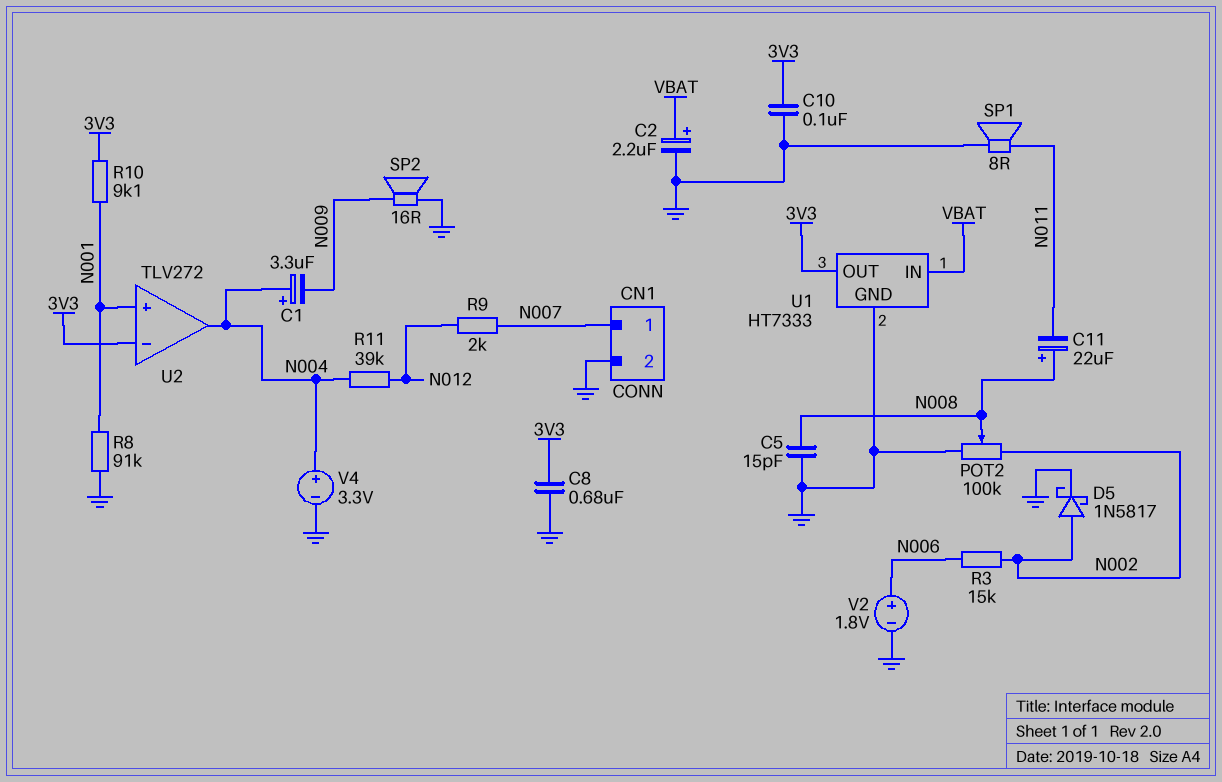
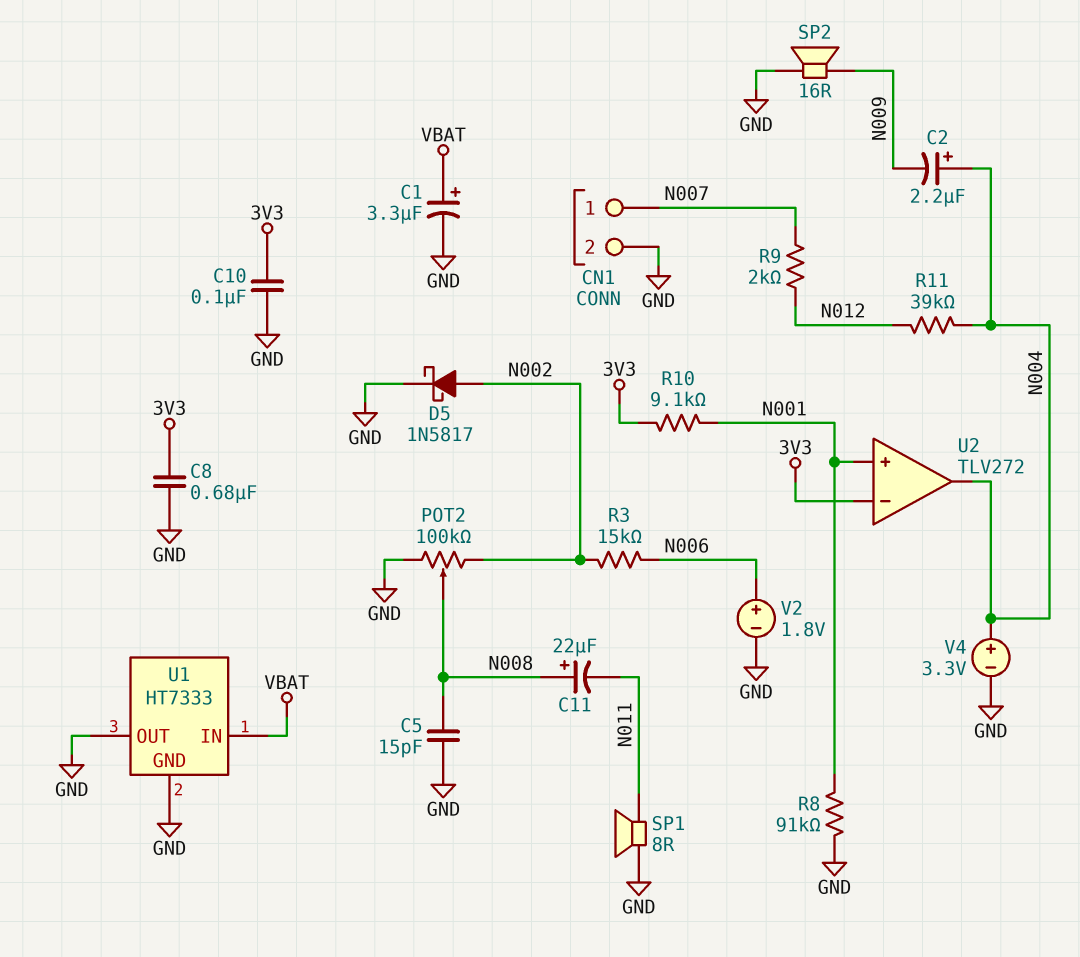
C1: 3.3uF (plus N004, minus N009) -> 3.3uF (plus VBAT, minus GND)
C2: 2.2uF (plus VBAT, minus GND) -> 2.2uF (plus N004, minus N009)
U1 pin OUT: 3V3 -> GND

